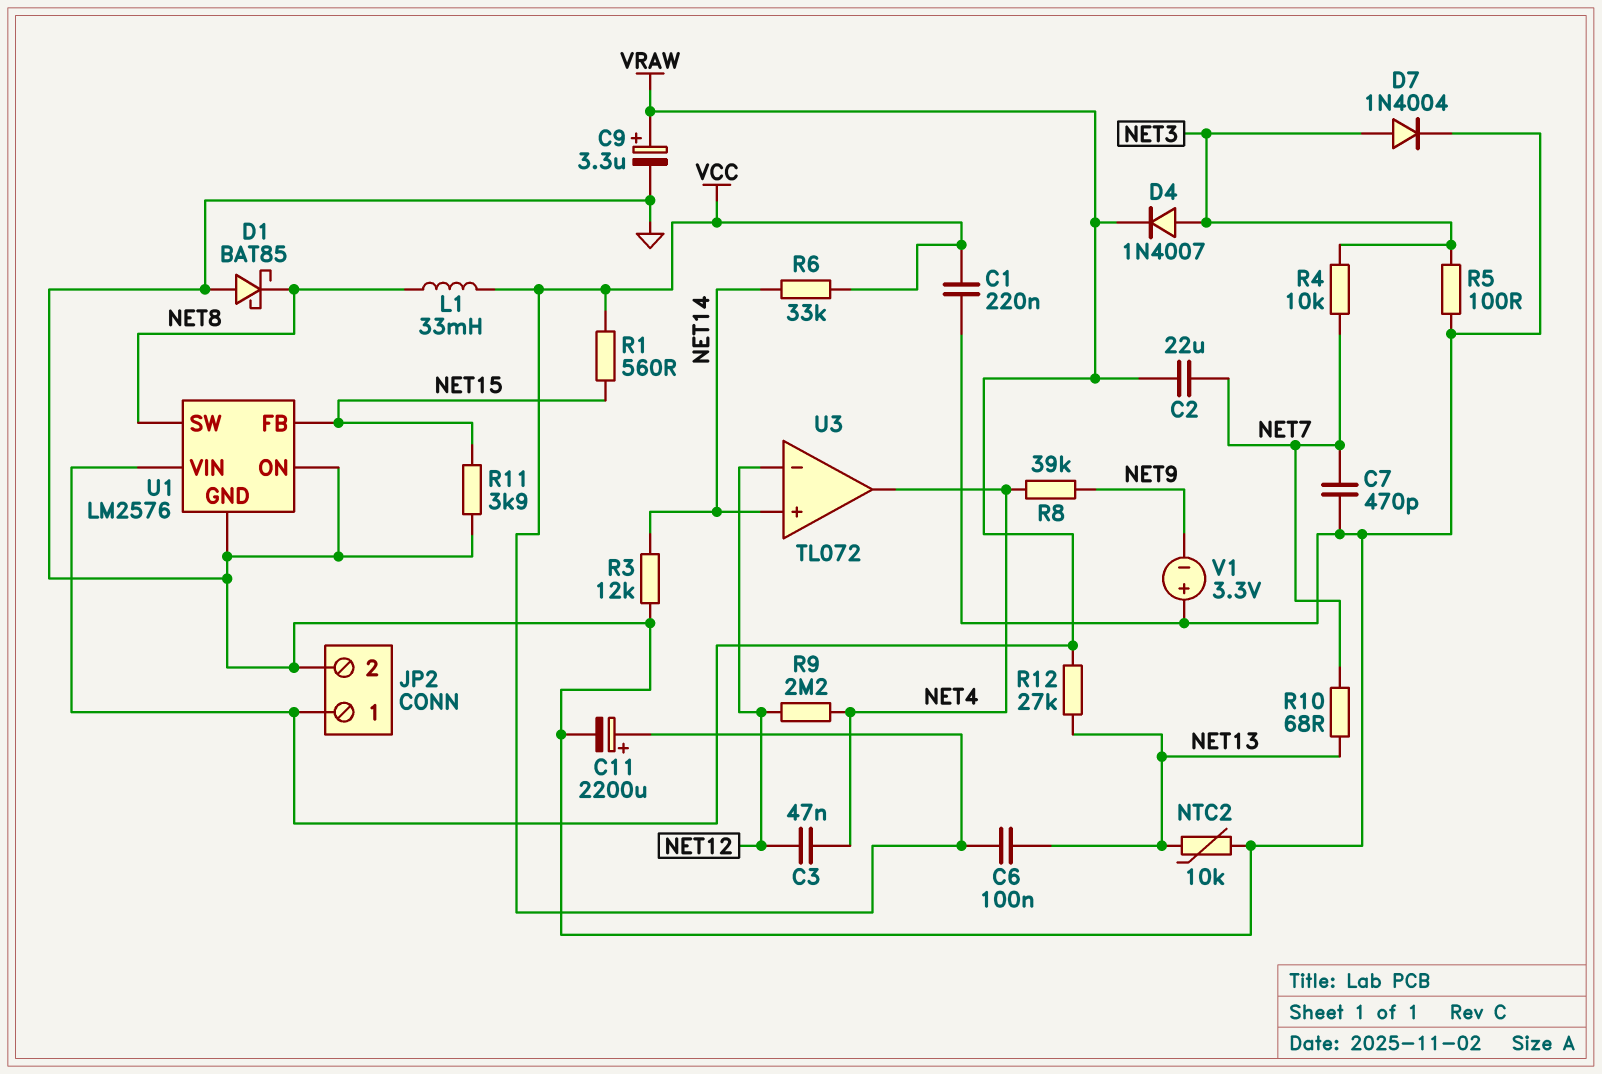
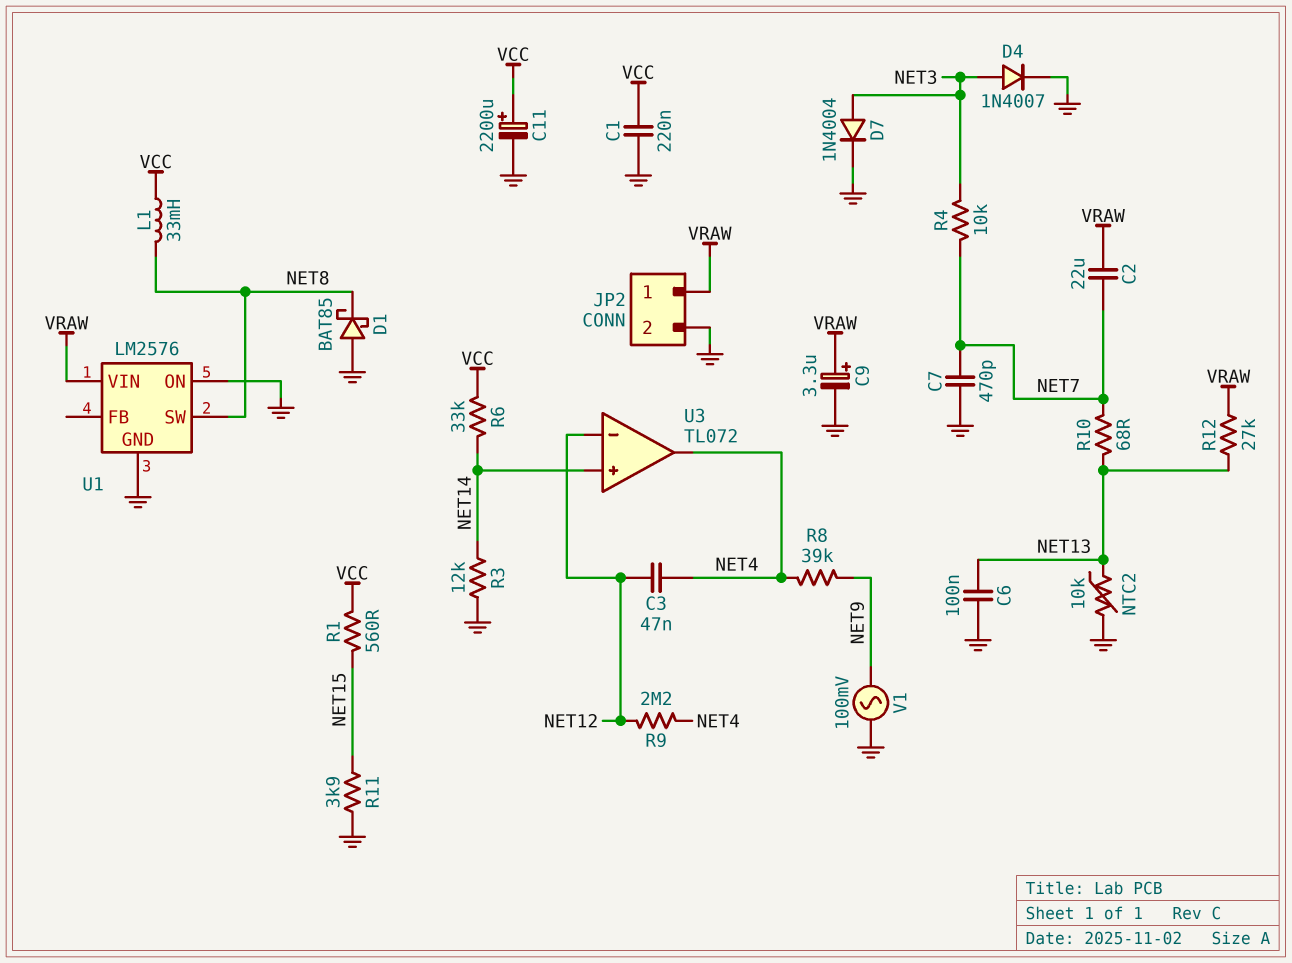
C6: 100nF (NET13, VCC) -> 100nF (GND, NET13)
D4: diode 1N4007 (A NET3, K VRAW) -> diode 1N4007 (A NET3, K GND)
R5: 100 (GND, NET3) -> none
U1 pin FB: NET15 -> none
V1: 3.3V (plus GND, minus NET9) -> AC 100mV (GND, NET9)

